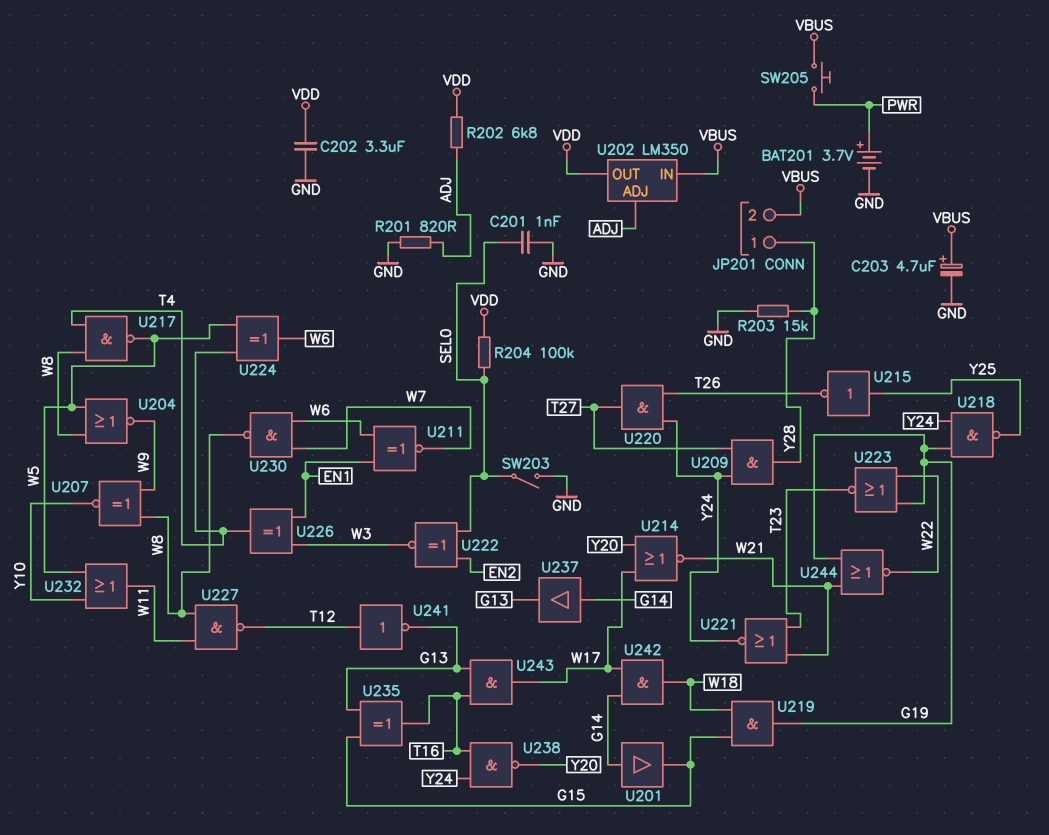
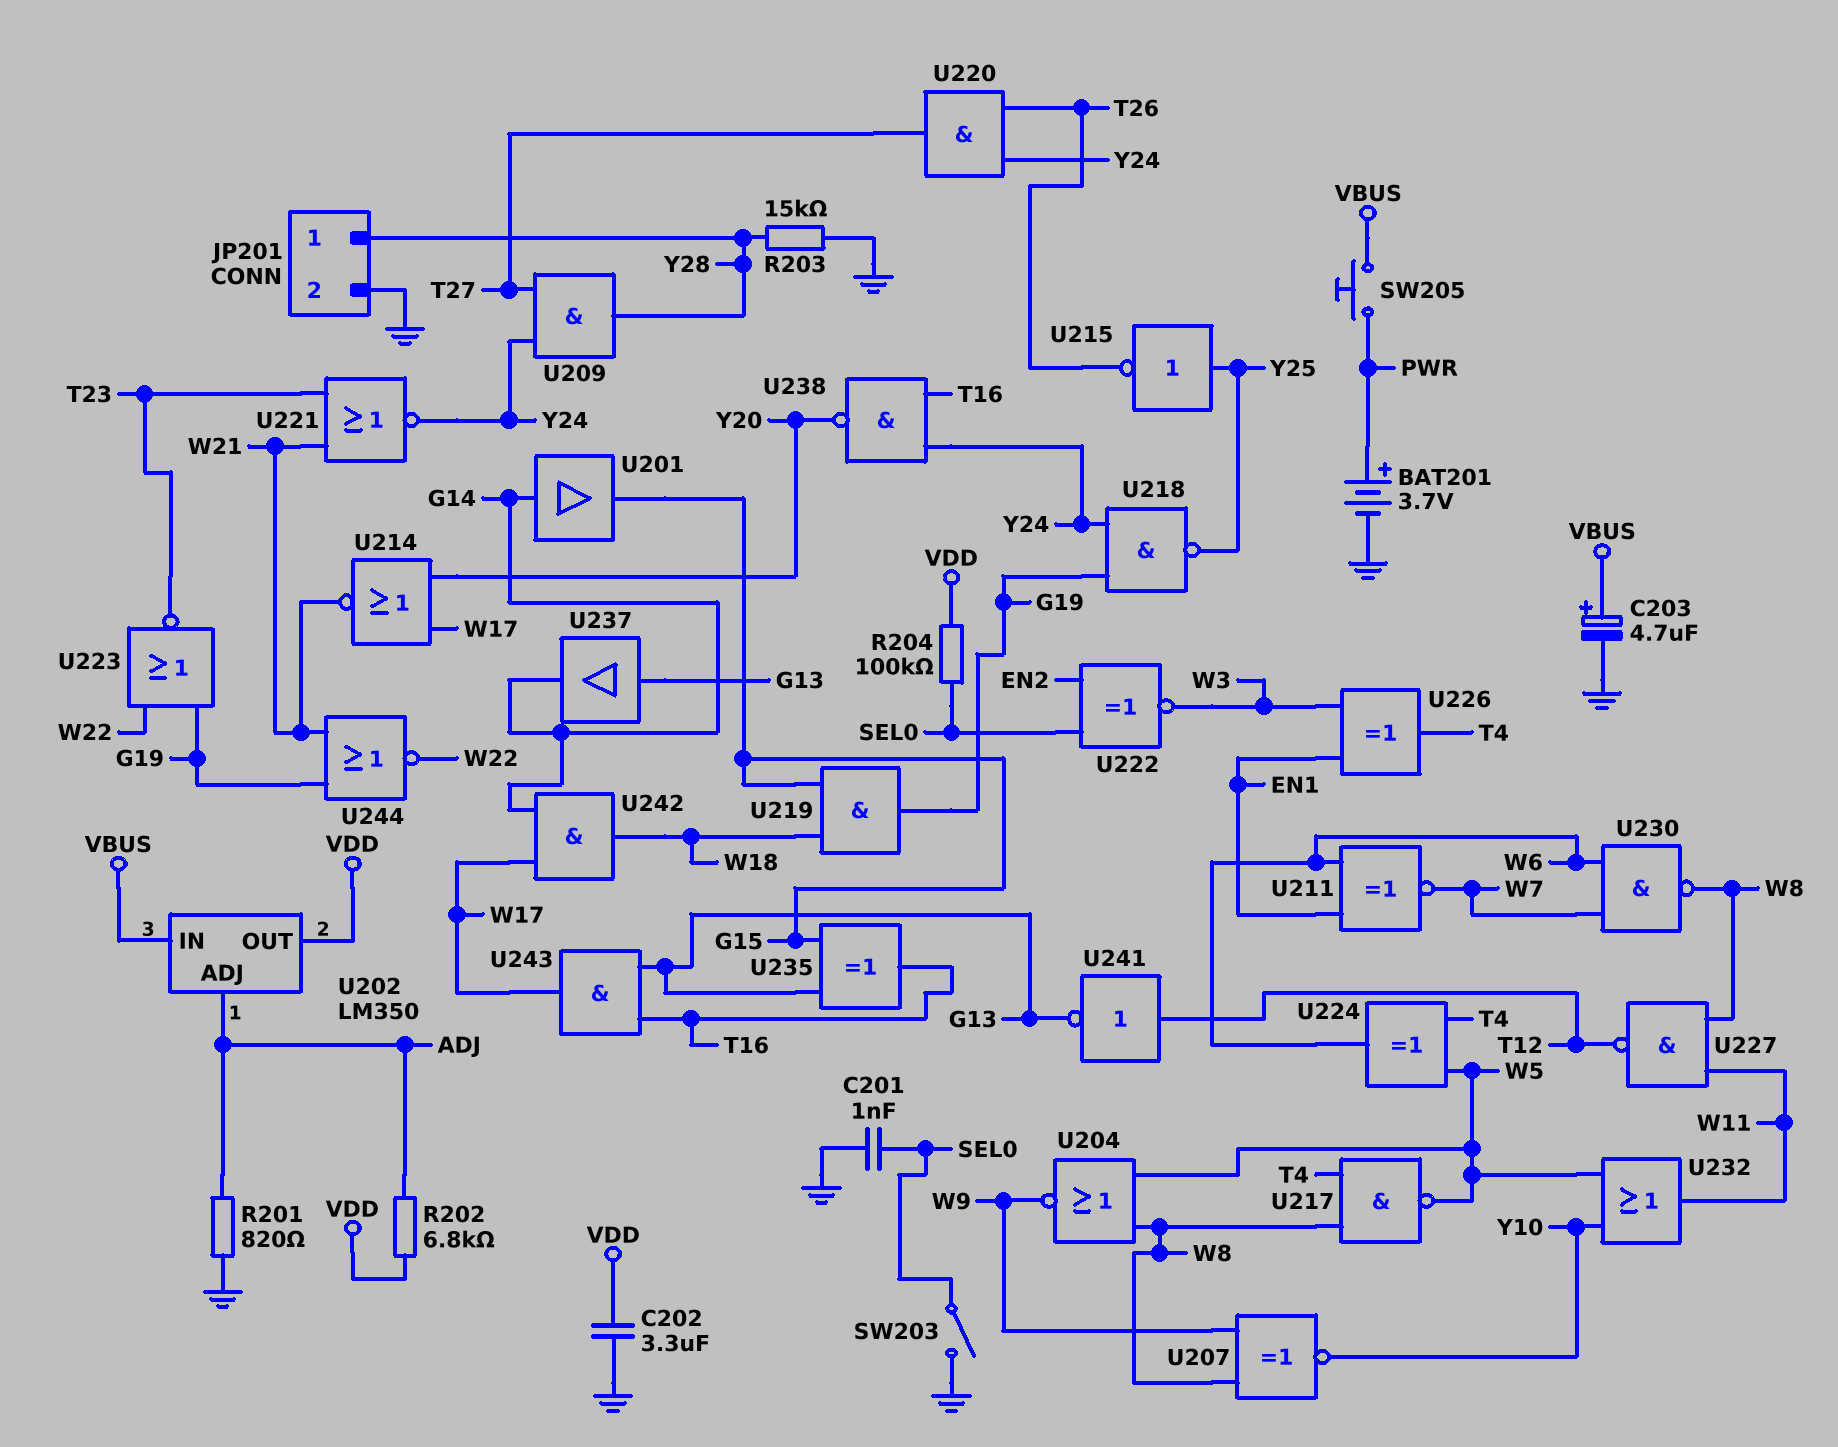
JP201 pin 2: VBUS -> GND
U237: buffer (in G14, out G13) -> buffer (in G13, out G14)

